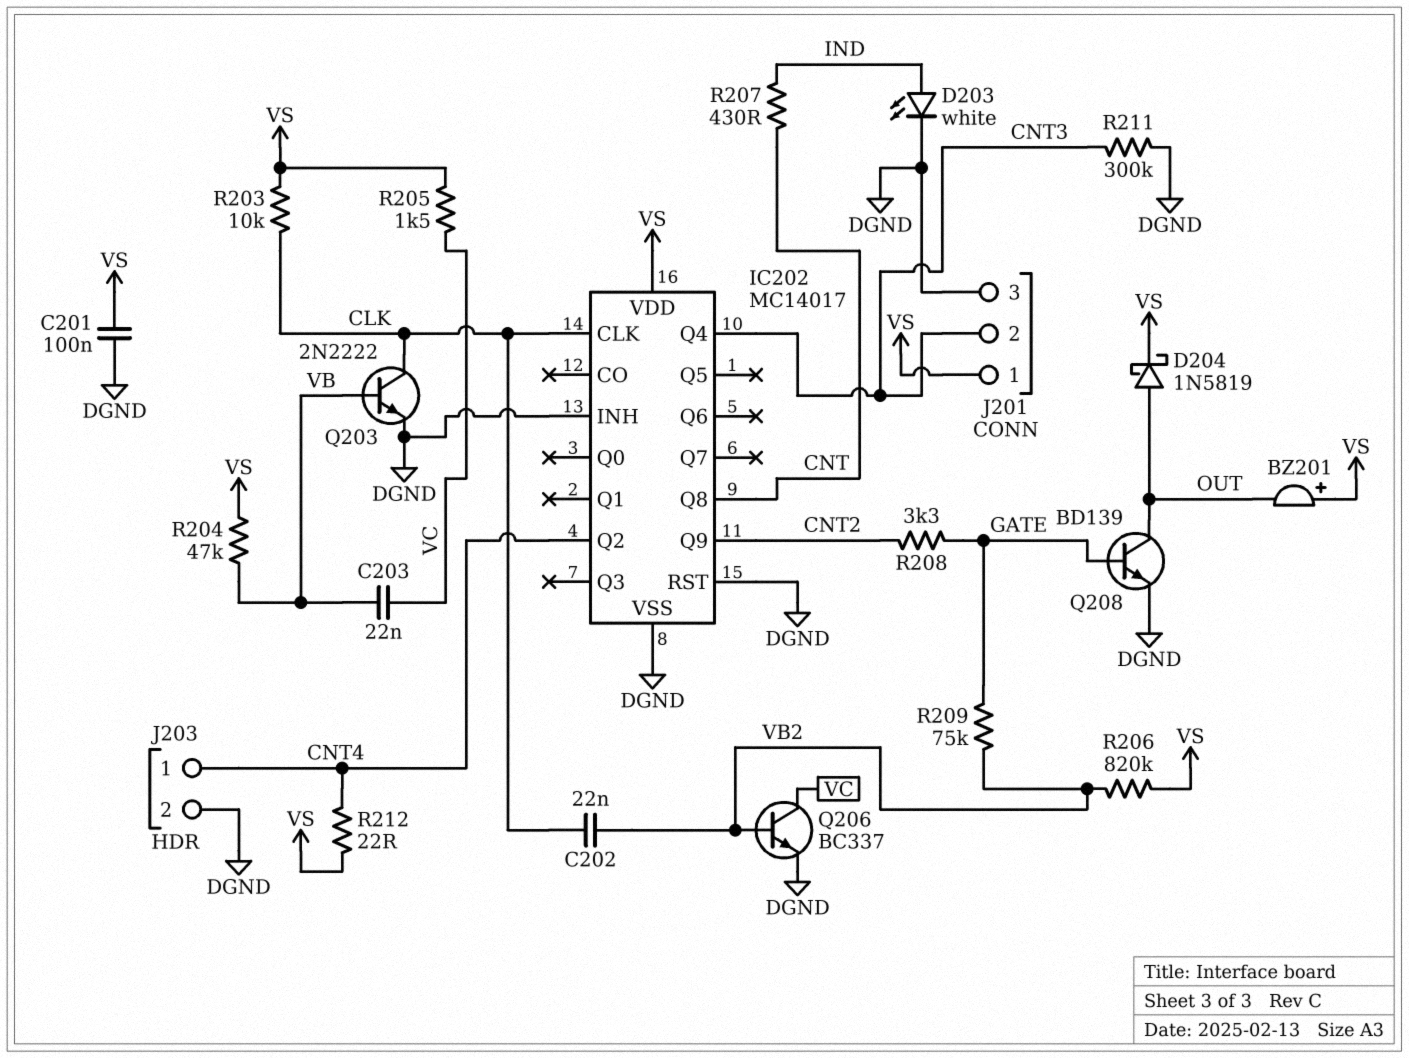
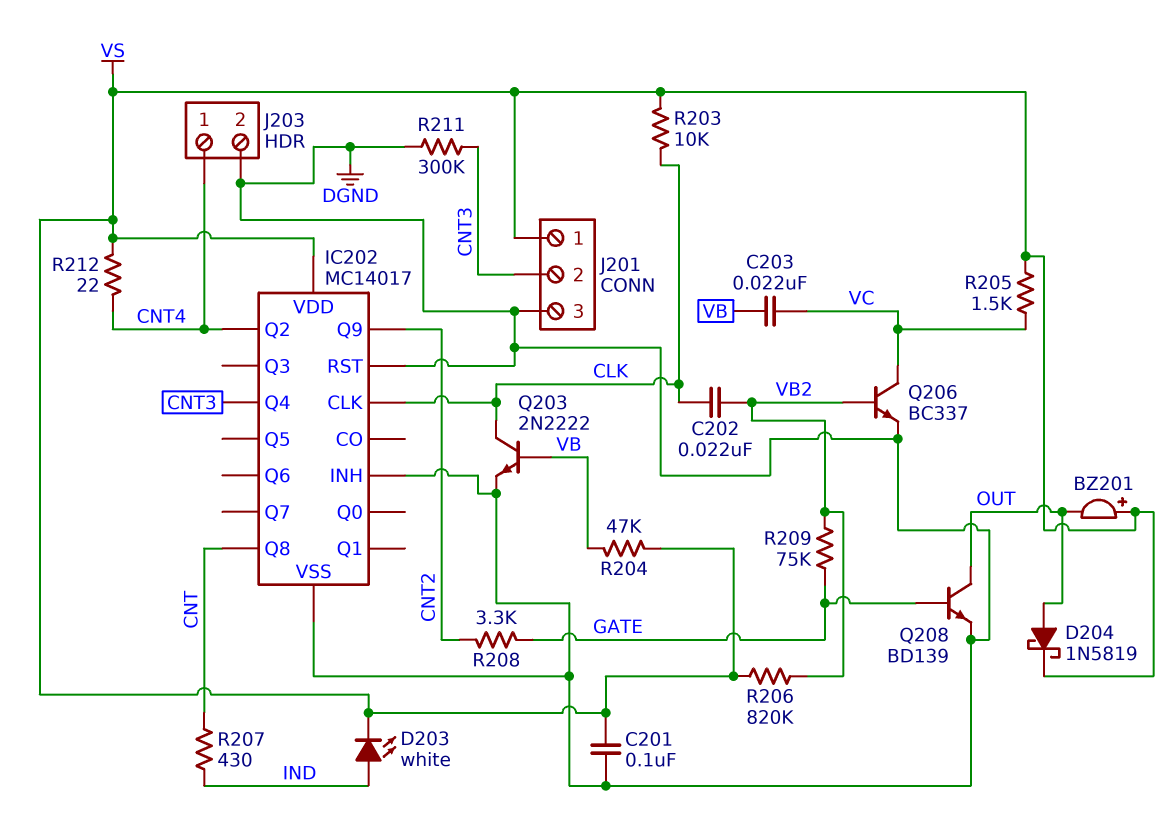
D203: LED white (A IND, K DGND) -> LED white (A IND, K VS)

